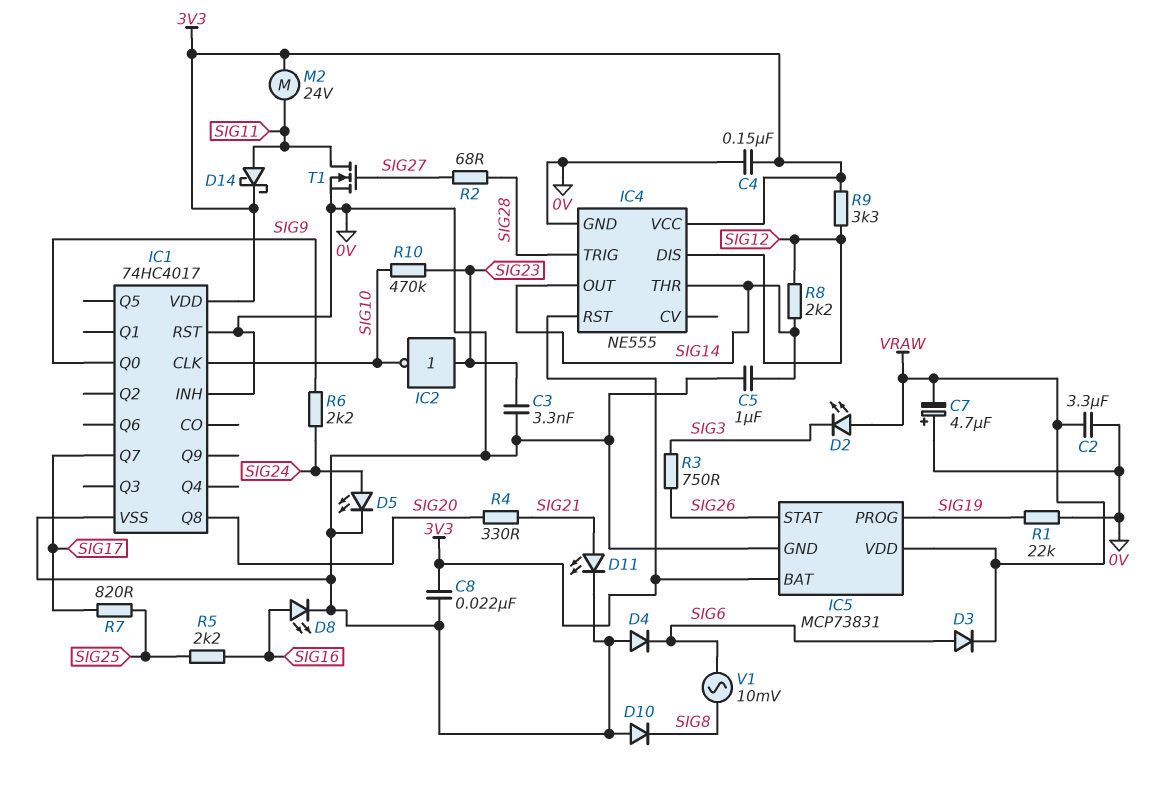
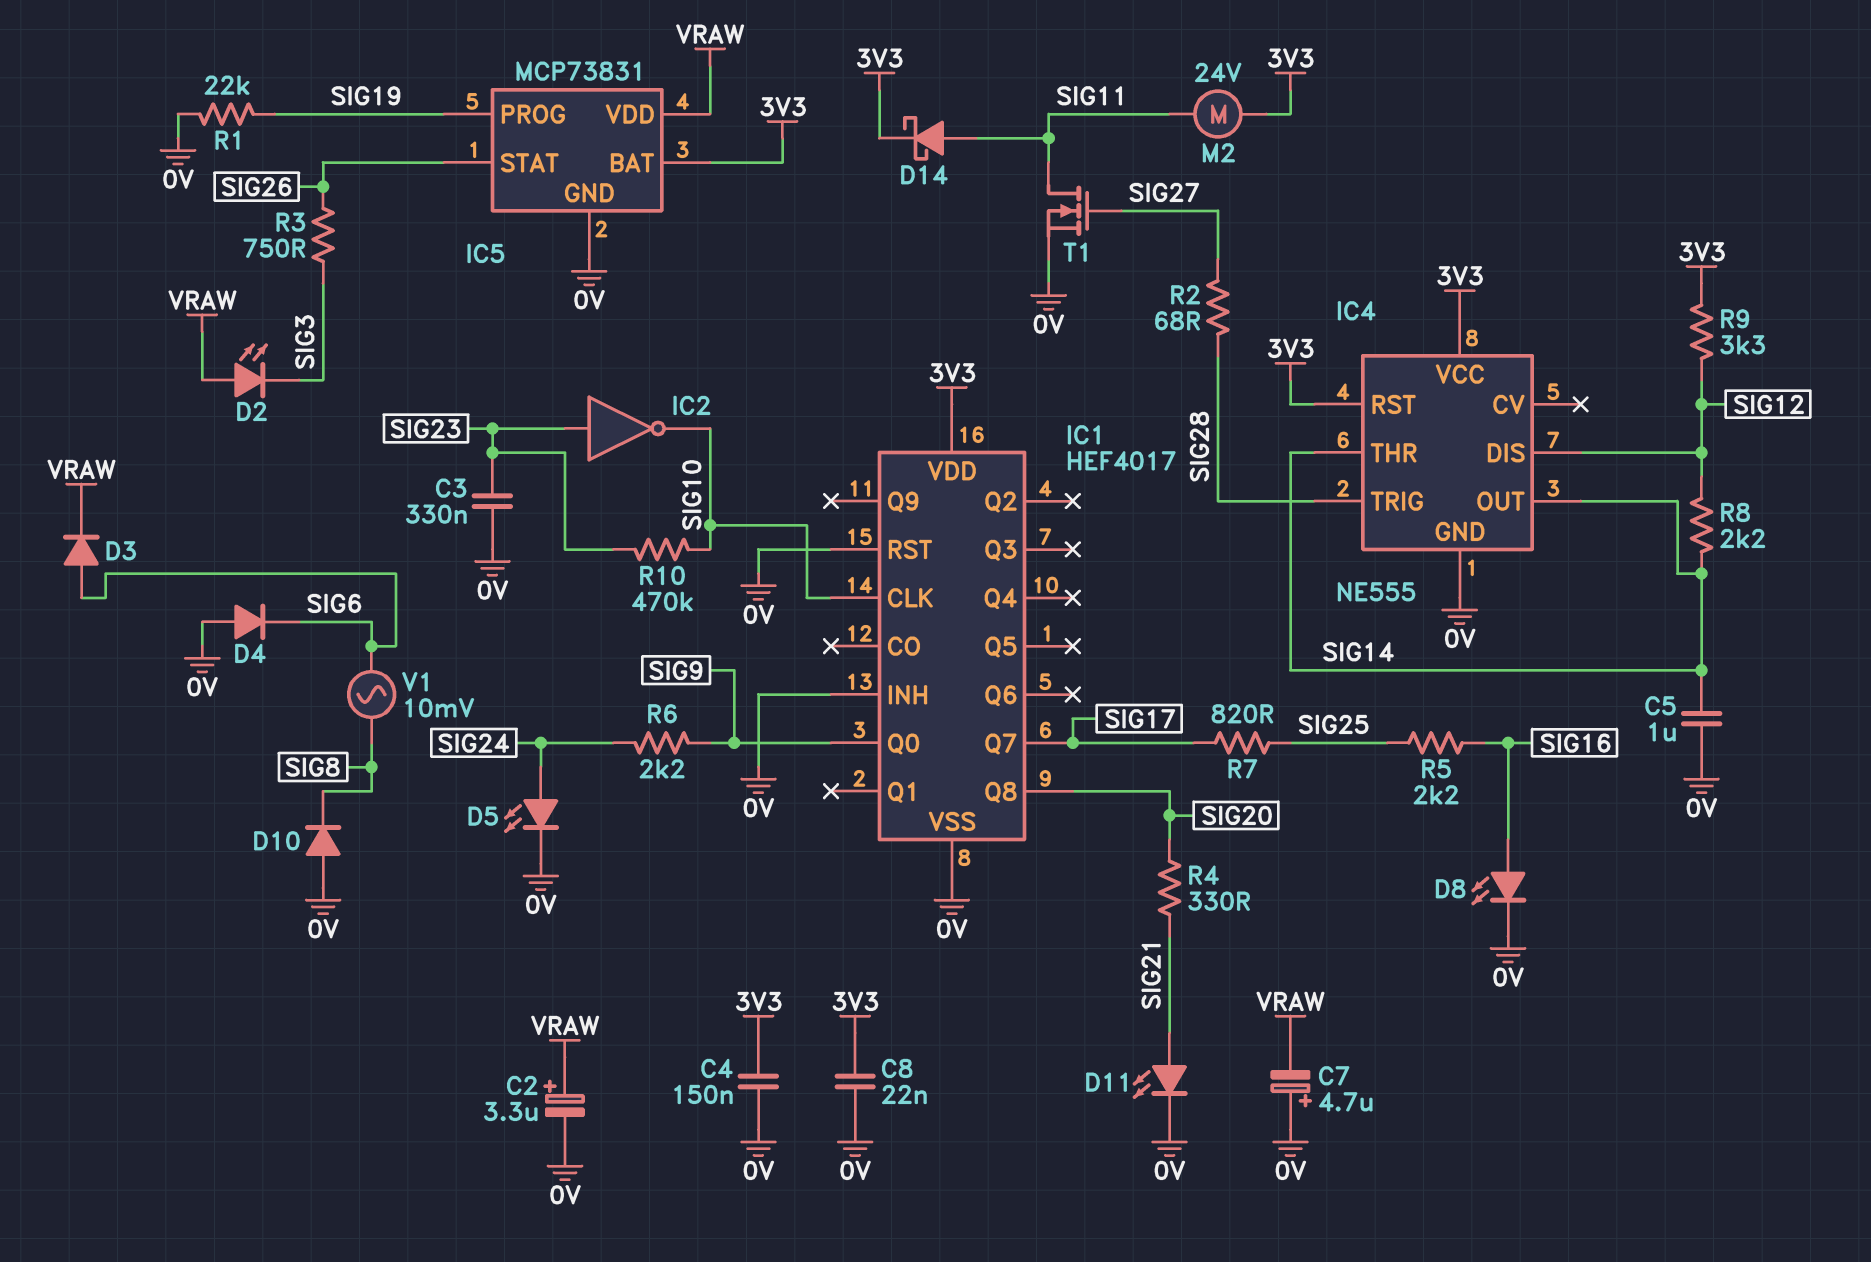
C2: 3.3uF (0V, VRAW) -> 3.3uF (plus VRAW, minus 0V)
C3: 3.3nF (0V, SIG23) -> 330nF (0V, SIG23)
IC1: 74HC4017 -> HEF4017

